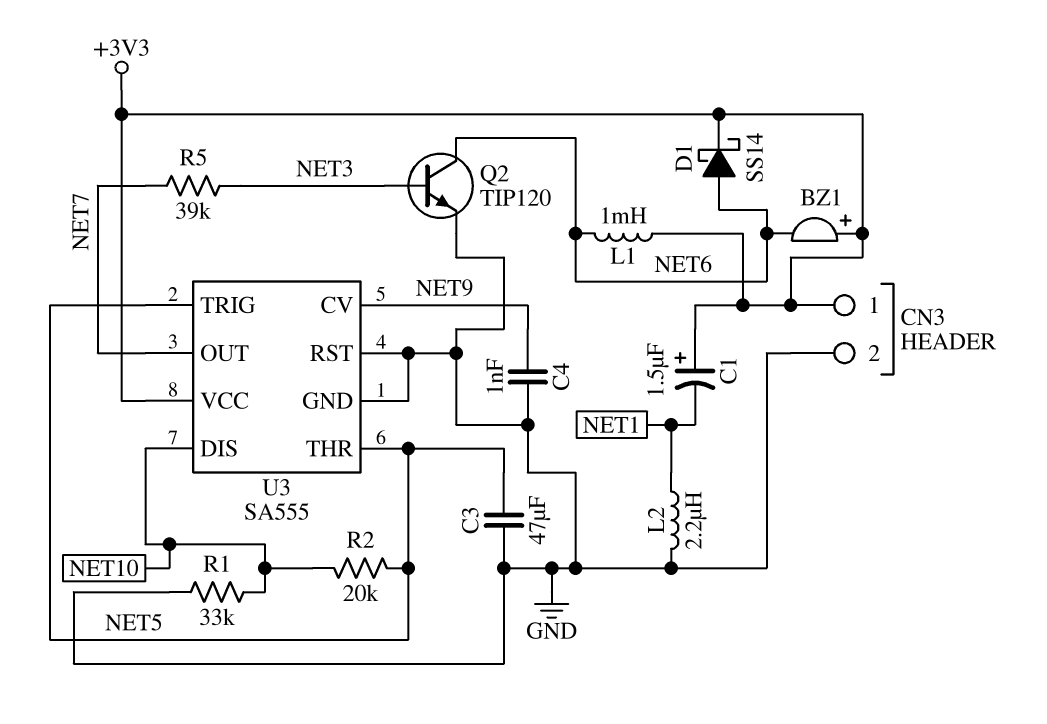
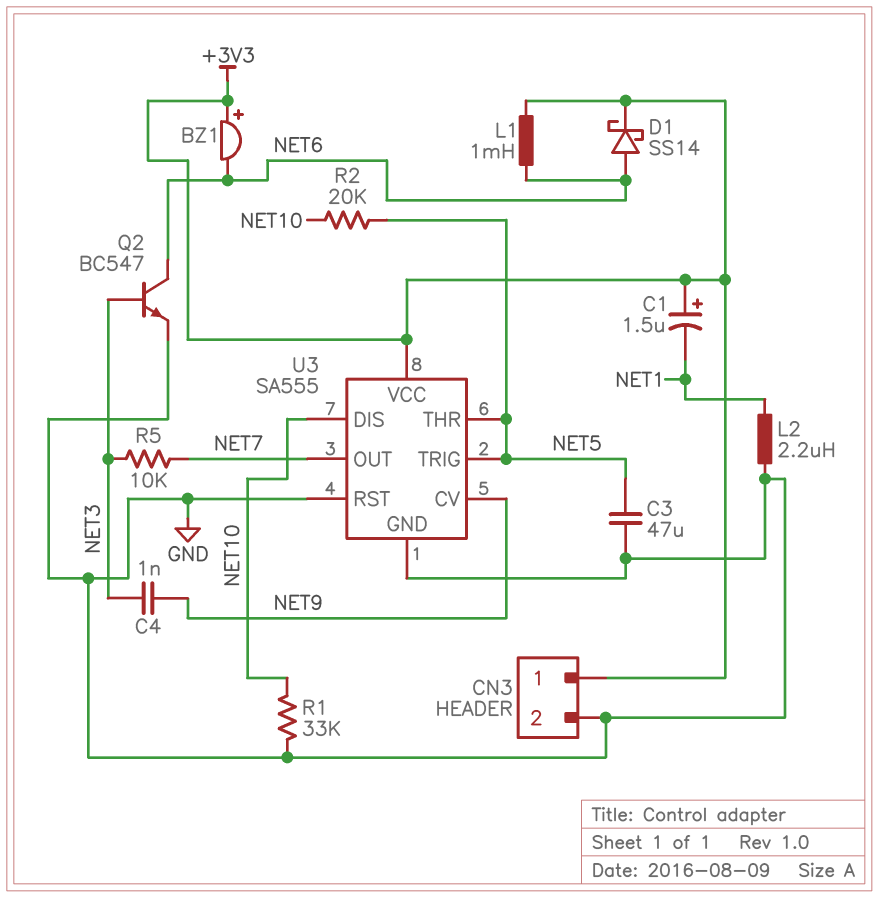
C4: 1nF (GND, NET9) -> 1nF (NET3, NET9)
Q2: NPN TIP120 (B NET3, C NET6, E GND) -> NPN BC547 (B NET3, C NET6, E GND)
R5: 39k (NET3, NET7) -> 10k (NET3, NET7)

